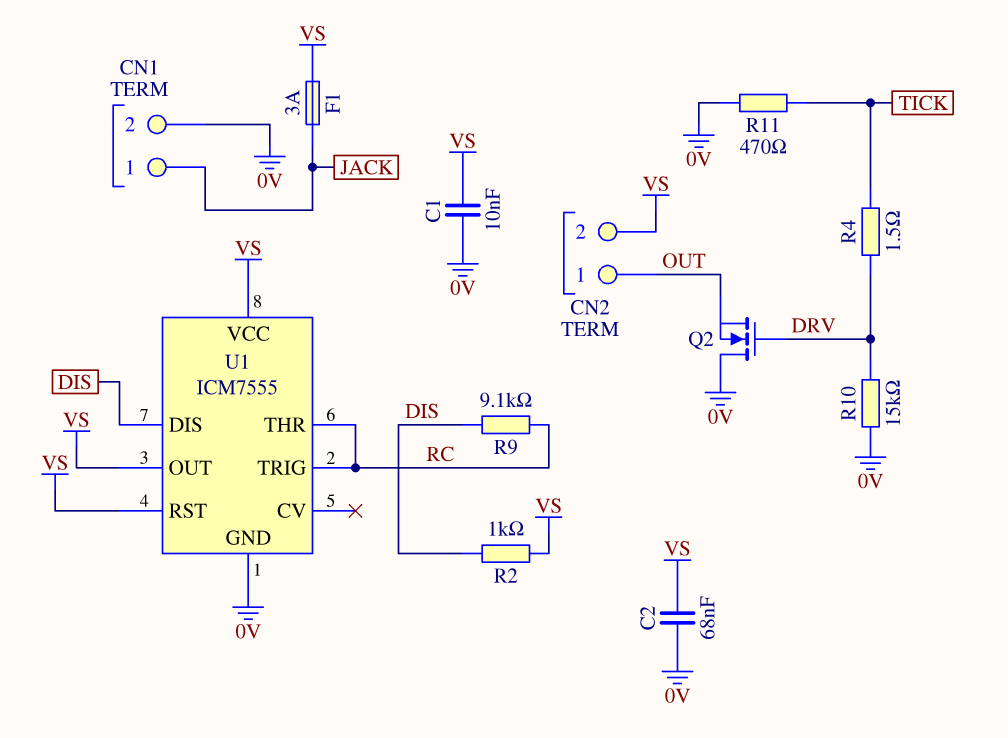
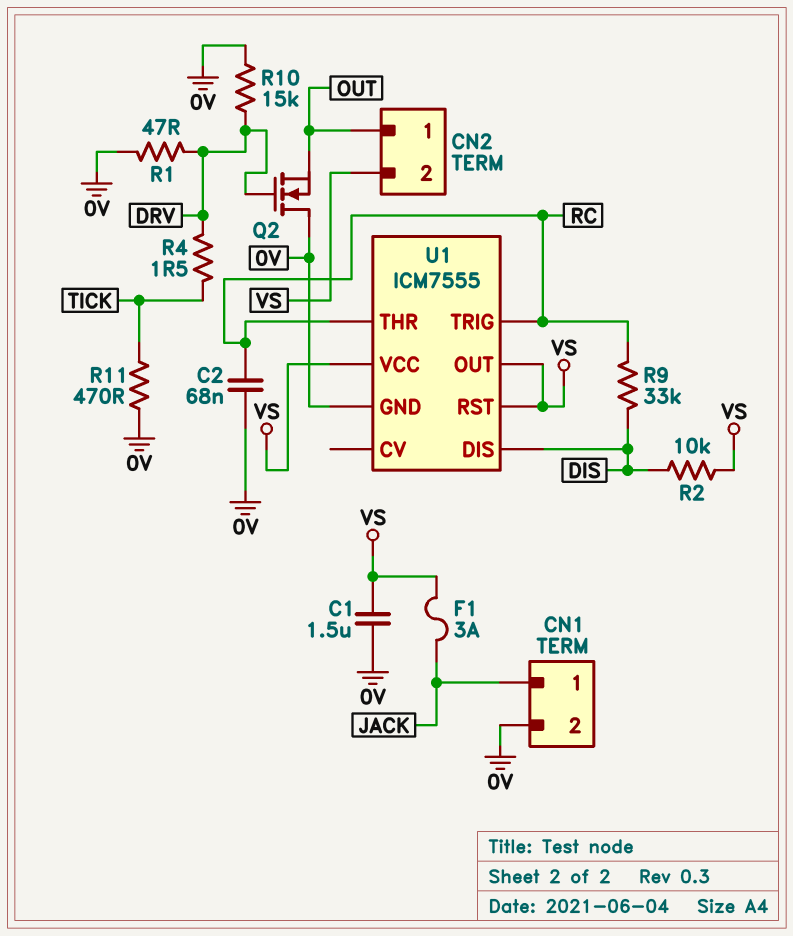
C1: 10nF (0V, VS) -> 1.5uF (0V, VS)
C2: 68nF (0V, VS) -> 68nF (0V, RC)
R1: none -> 47 (0V, DRV)
R2: 1k (DIS, VS) -> 10k (DIS, VS)
R9: 9.1k (DIS, RC) -> 33k (DIS, RC)

